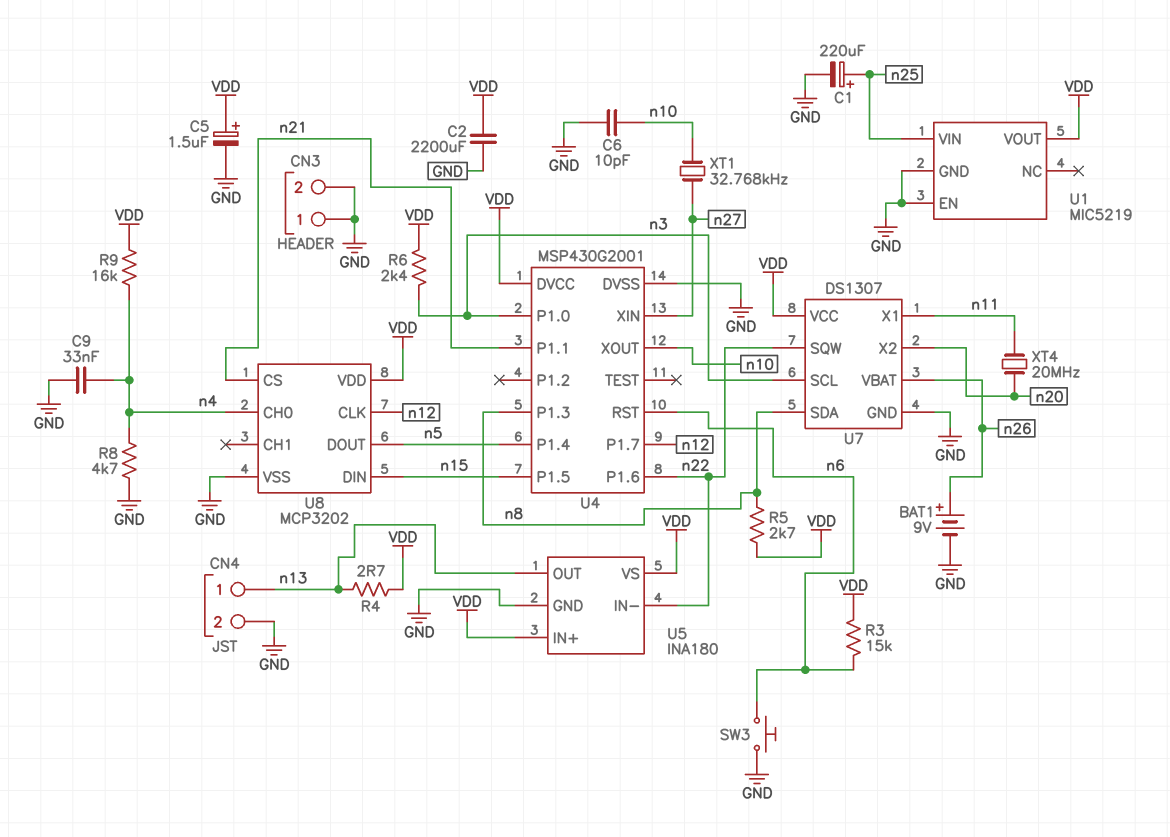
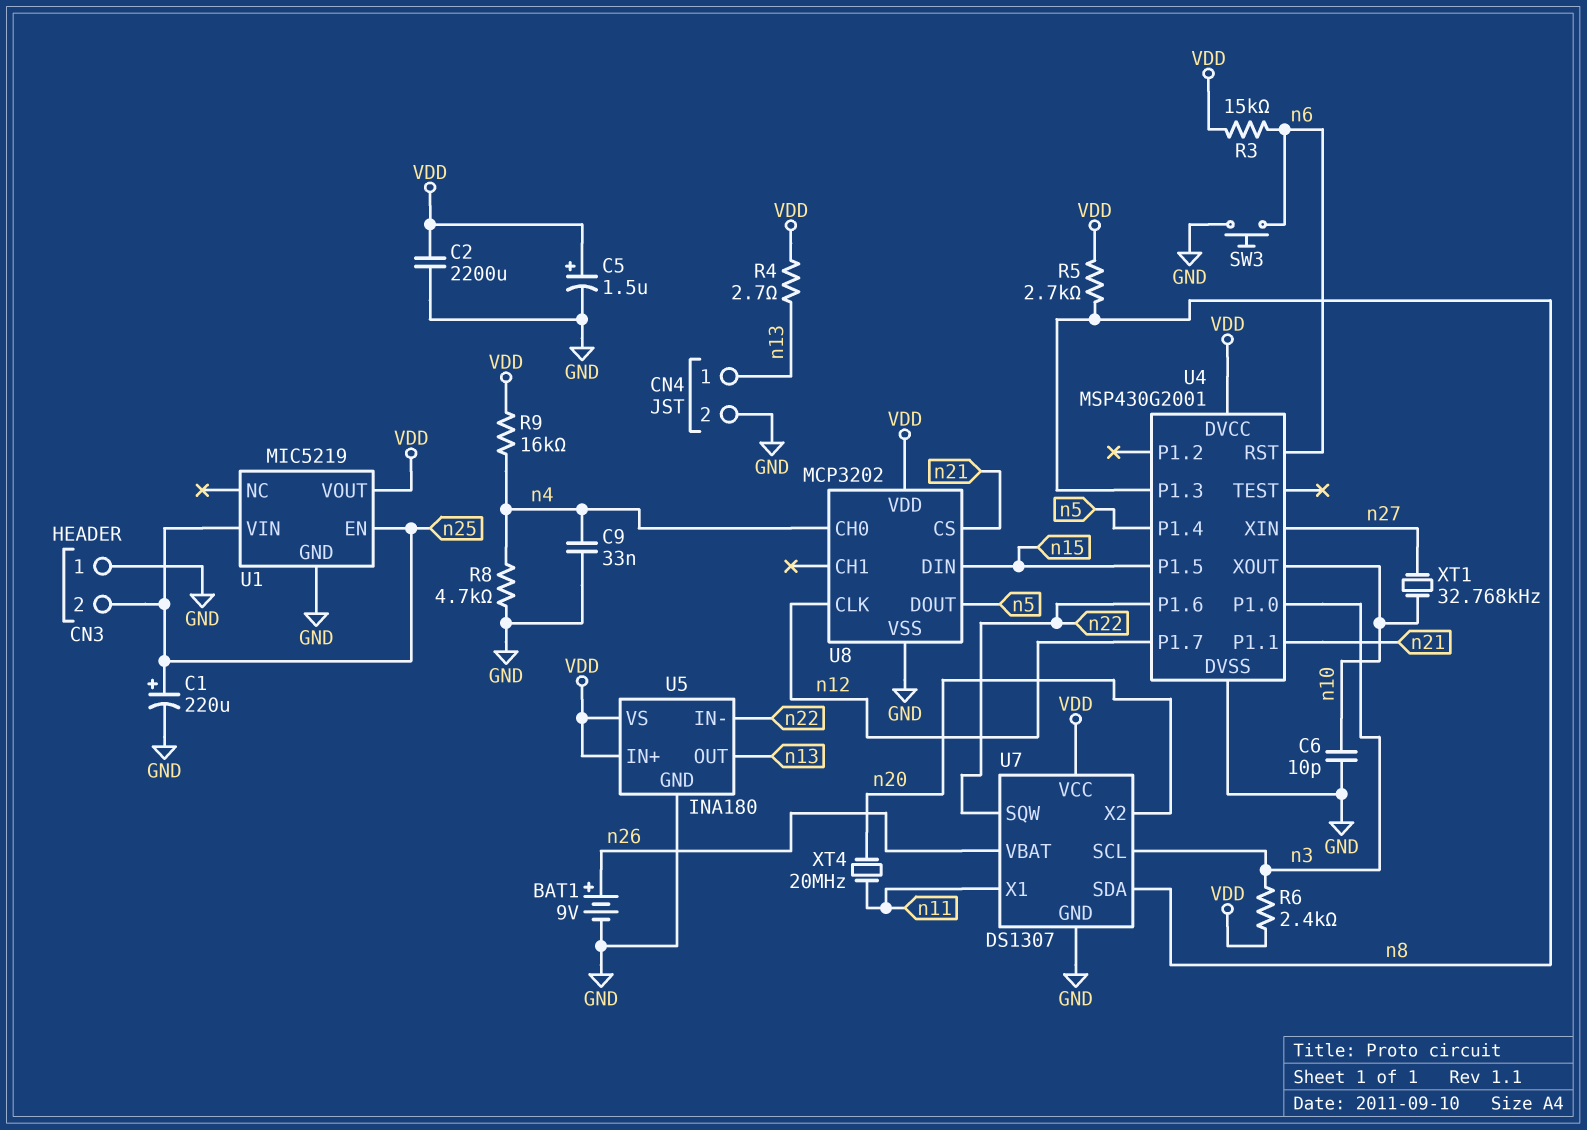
CN3 pin 2: GND -> n25
U1 pin EN: GND -> n25

